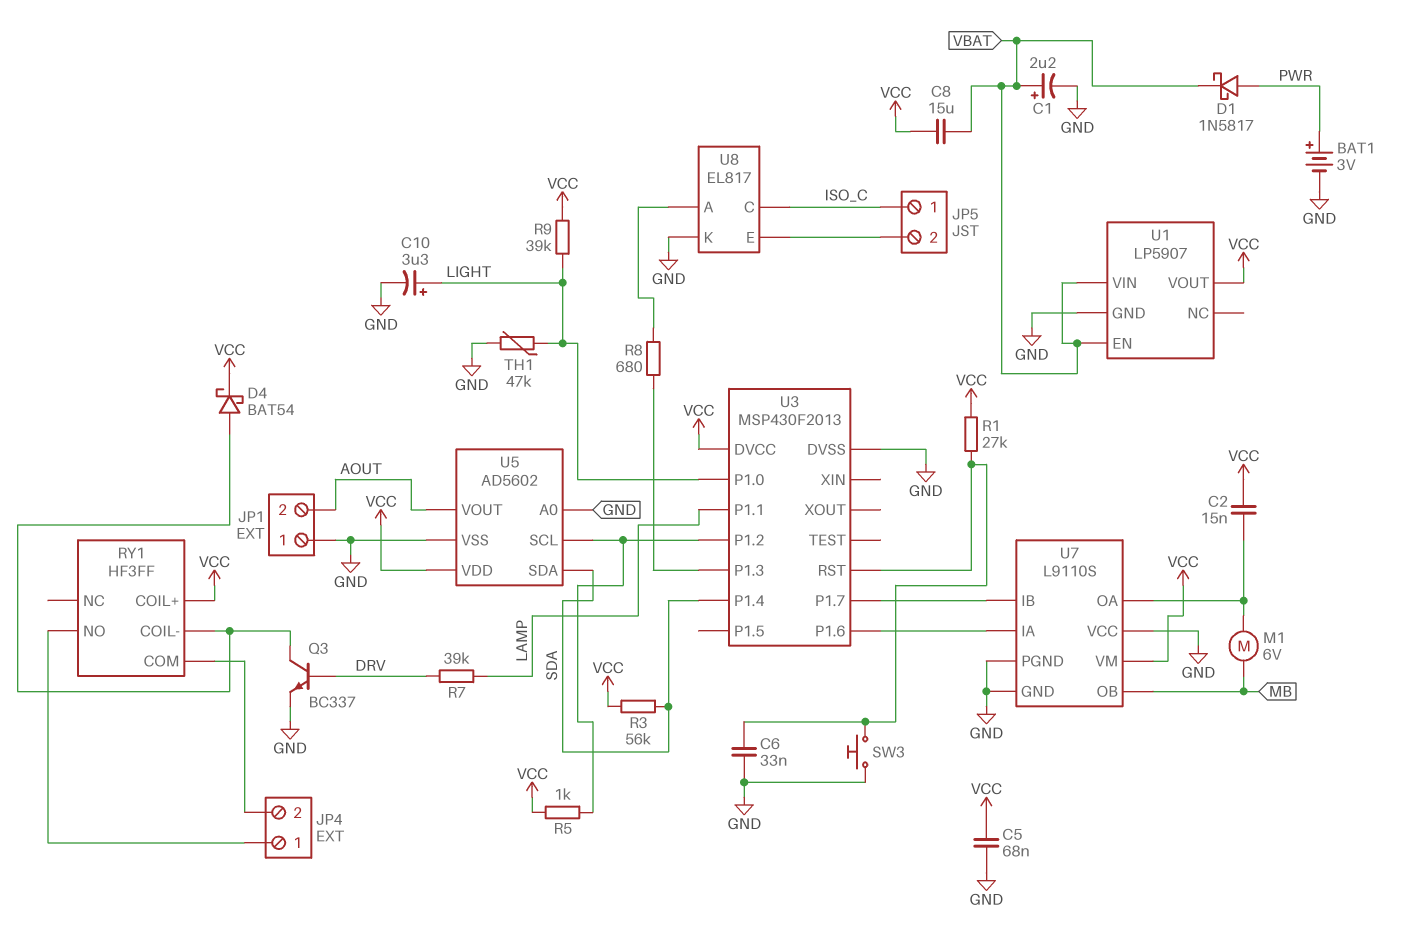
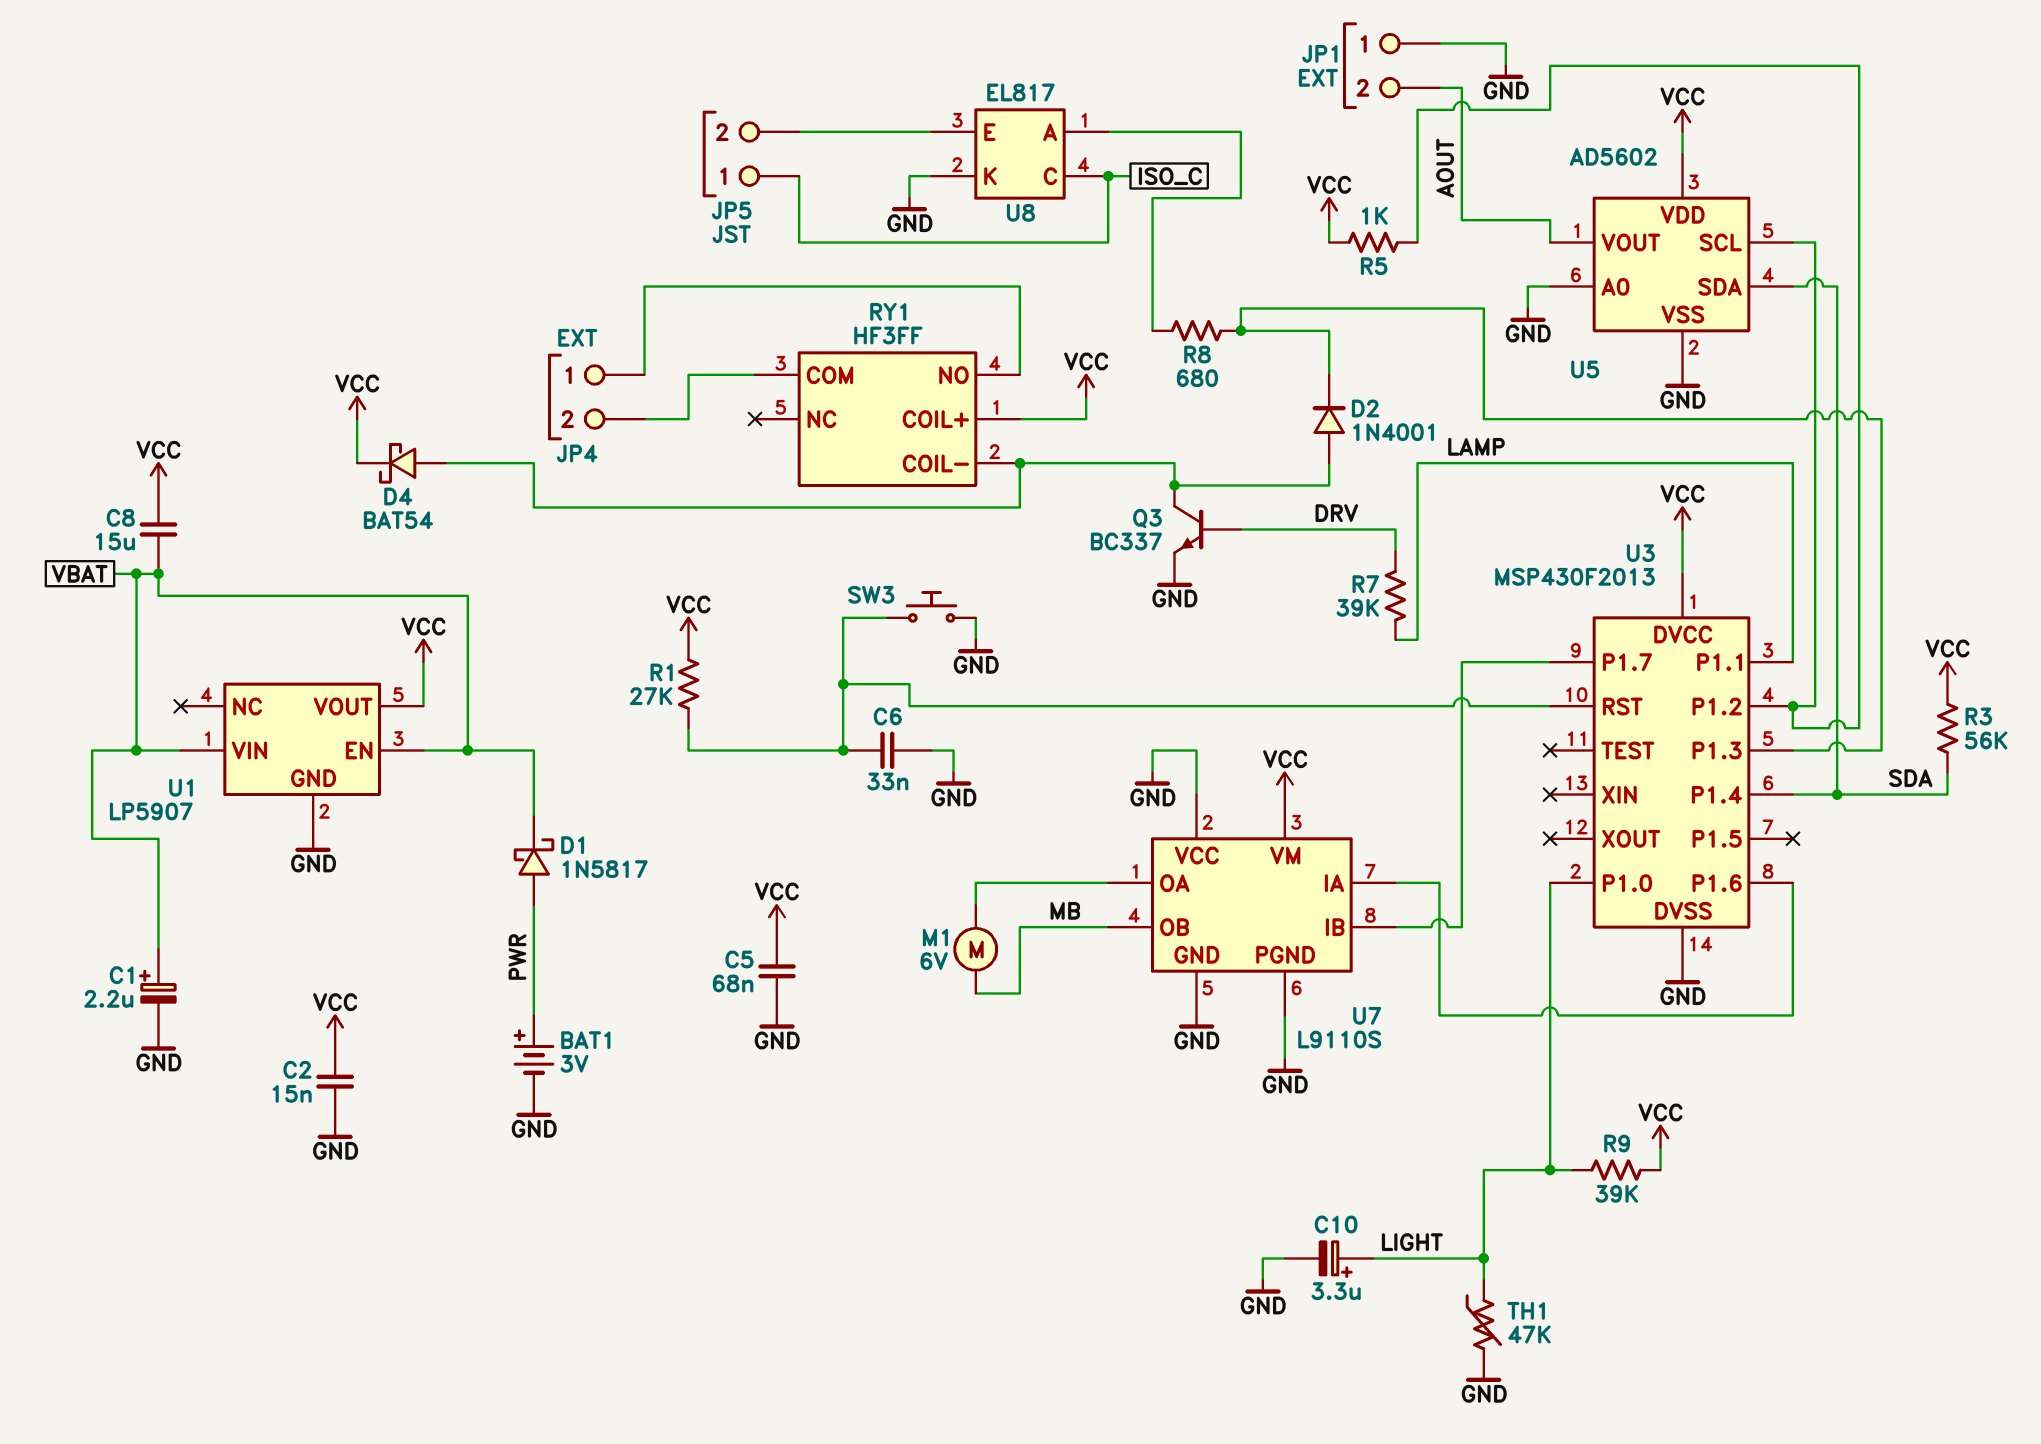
C2: 15nF (U7/OA, VCC) -> 15nF (GND, VCC)
D2: none -> diode 1N4001 (A RY1/COIL-, K U3/P1.3)

